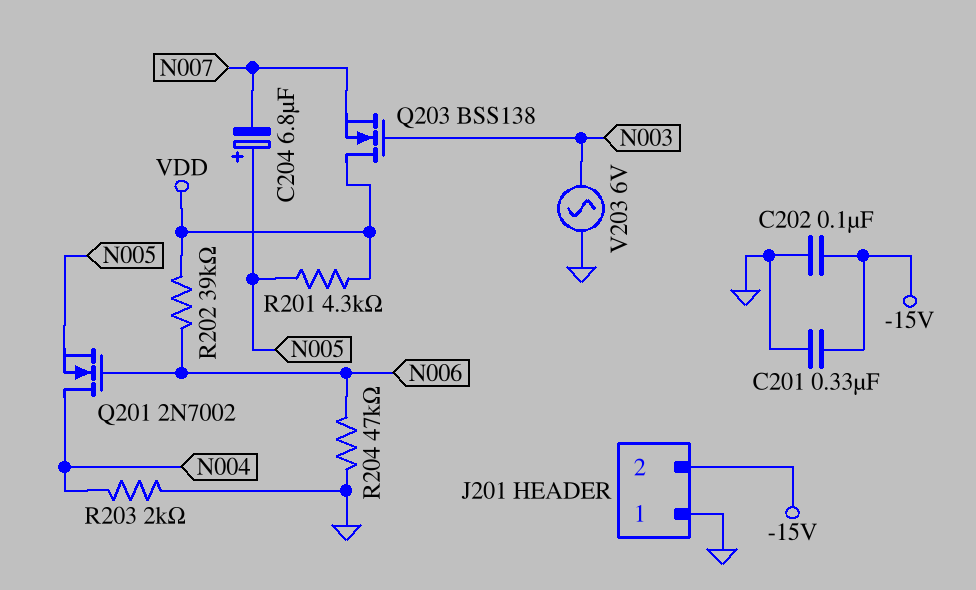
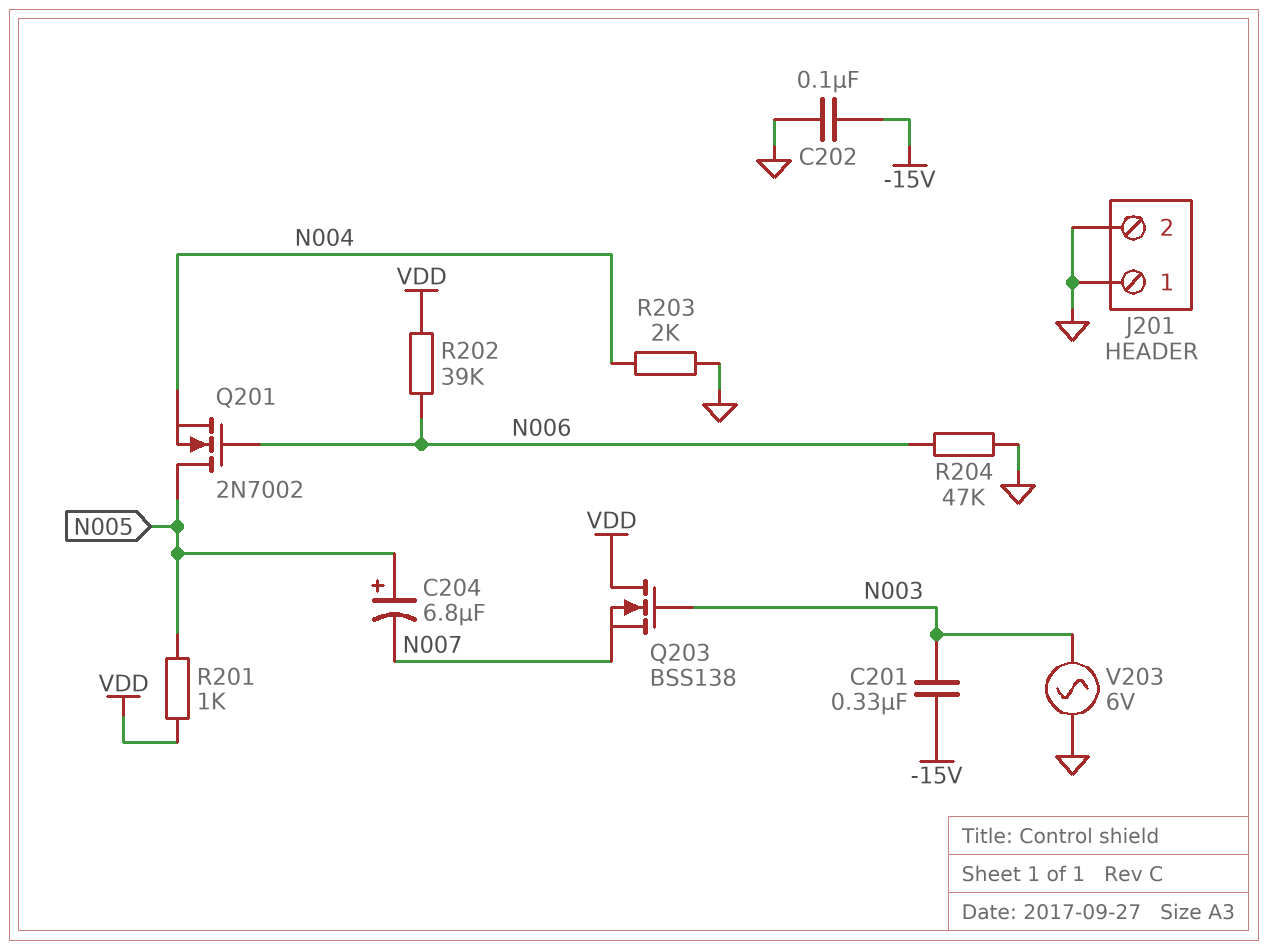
C201: 330nF (-15V, GND) -> 330nF (-15V, N003)
J201 pin 2: -15V -> GND
Q201: NMOS 2N7002 (G N006, D N004, S N005) -> NMOS 2N7002 (G N006, D N005, S N004)
R201: 4.3k (N005, VDD) -> 1k (N005, VDD)

